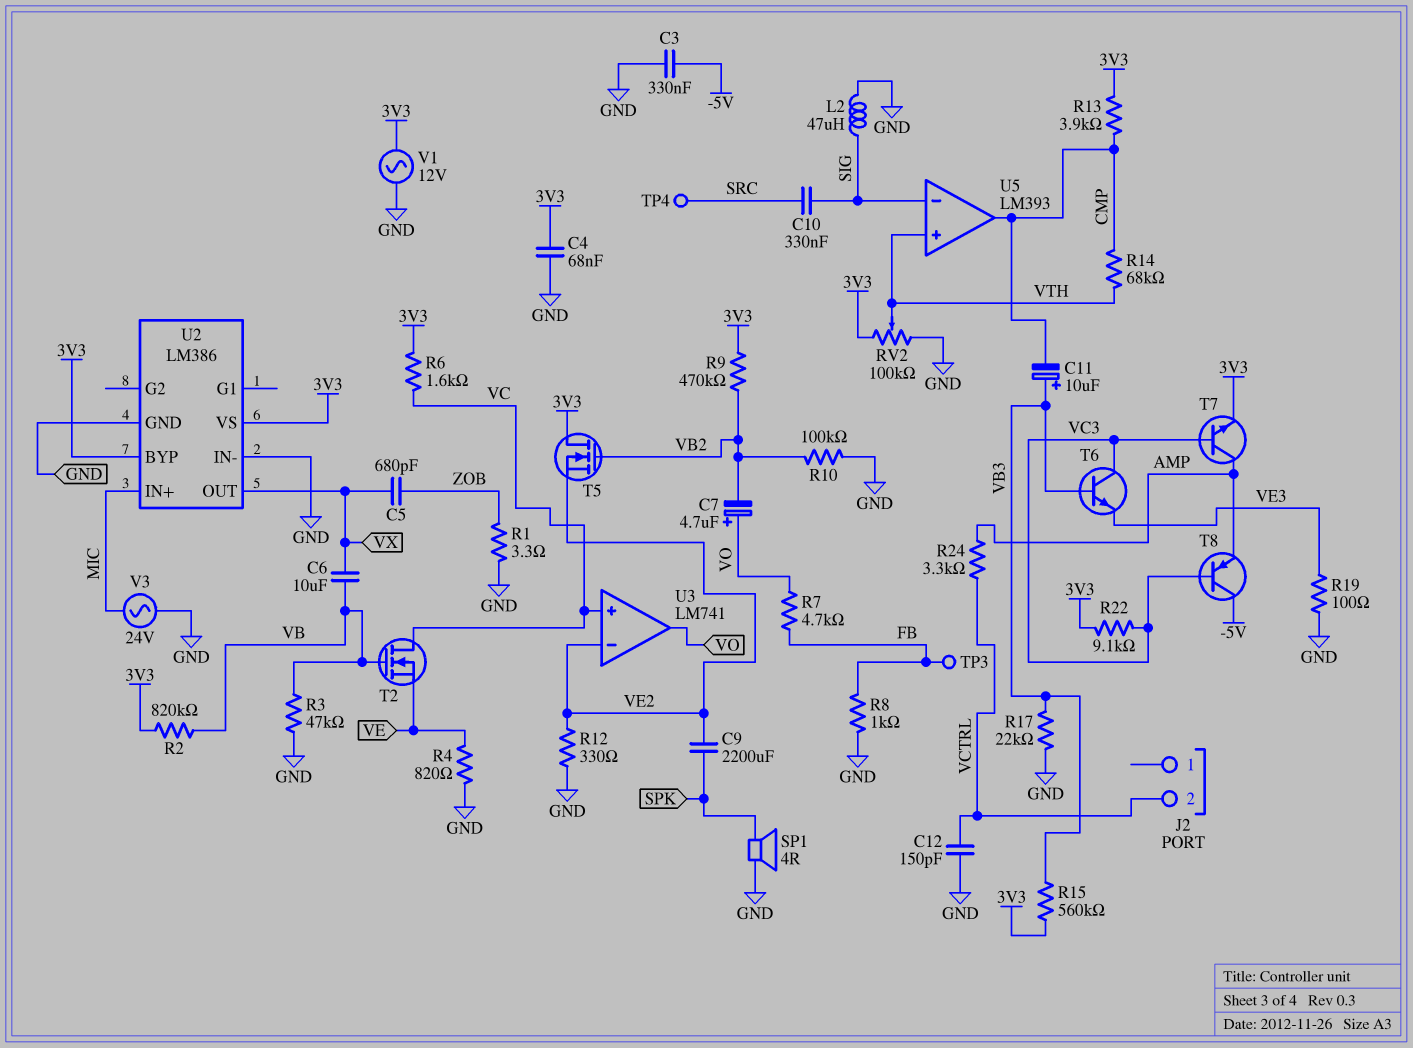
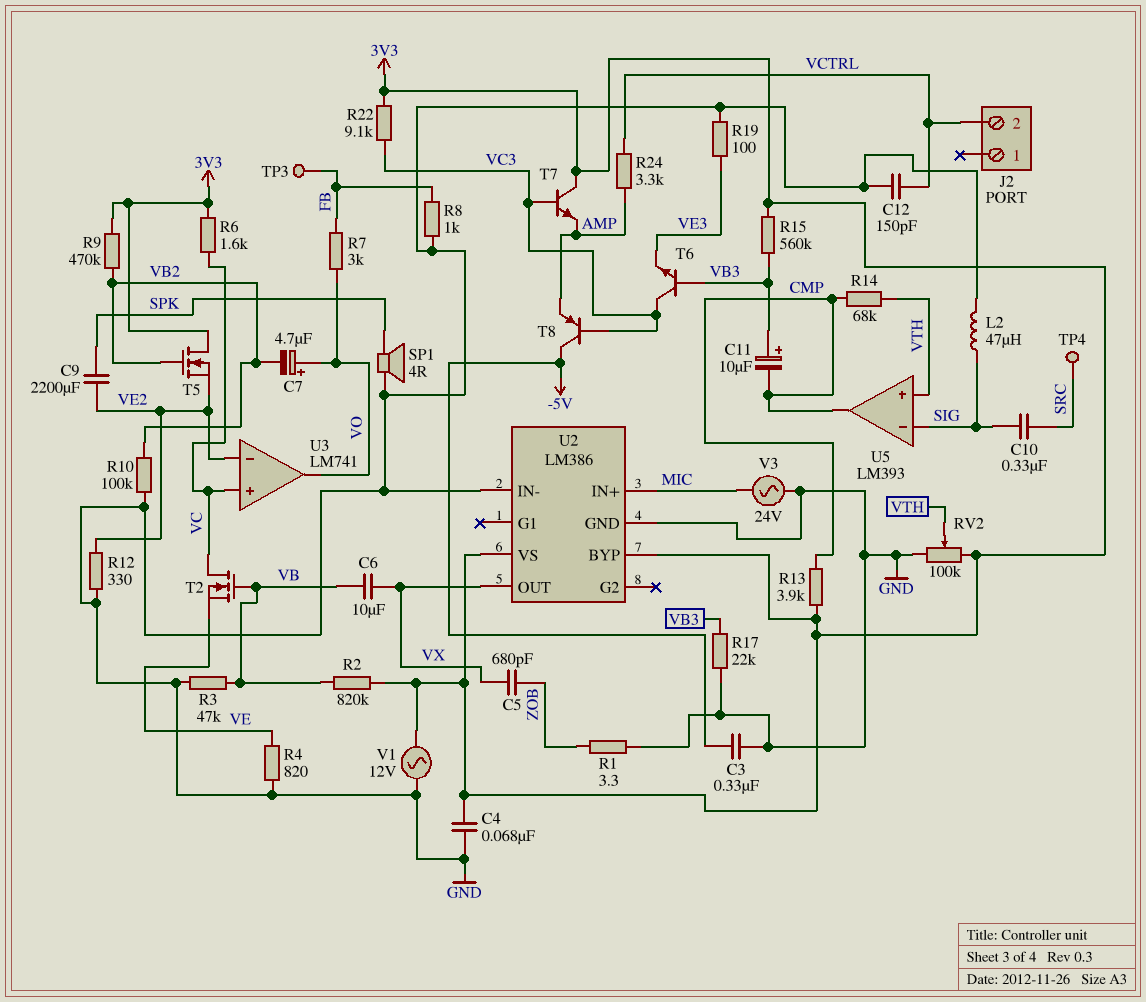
R7: 4.7k (FB, VO) -> 3k (FB, VO)
T7: NPN (B VC3, C AMP, E 3V3) -> NPN (B VC3, C 3V3, E AMP)

